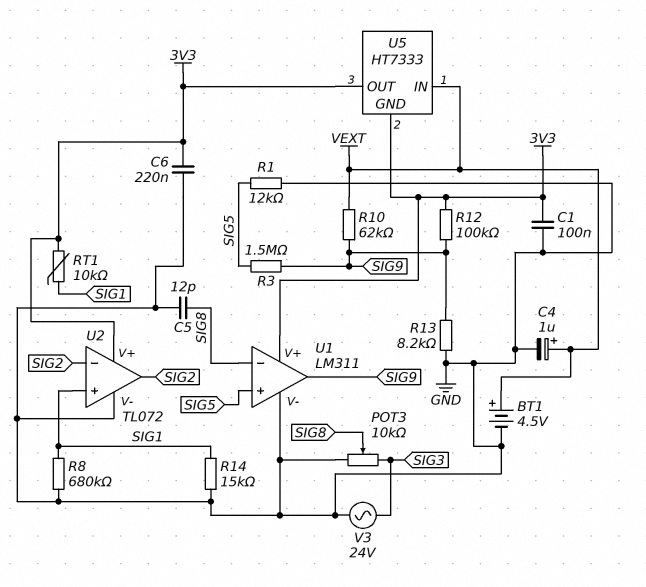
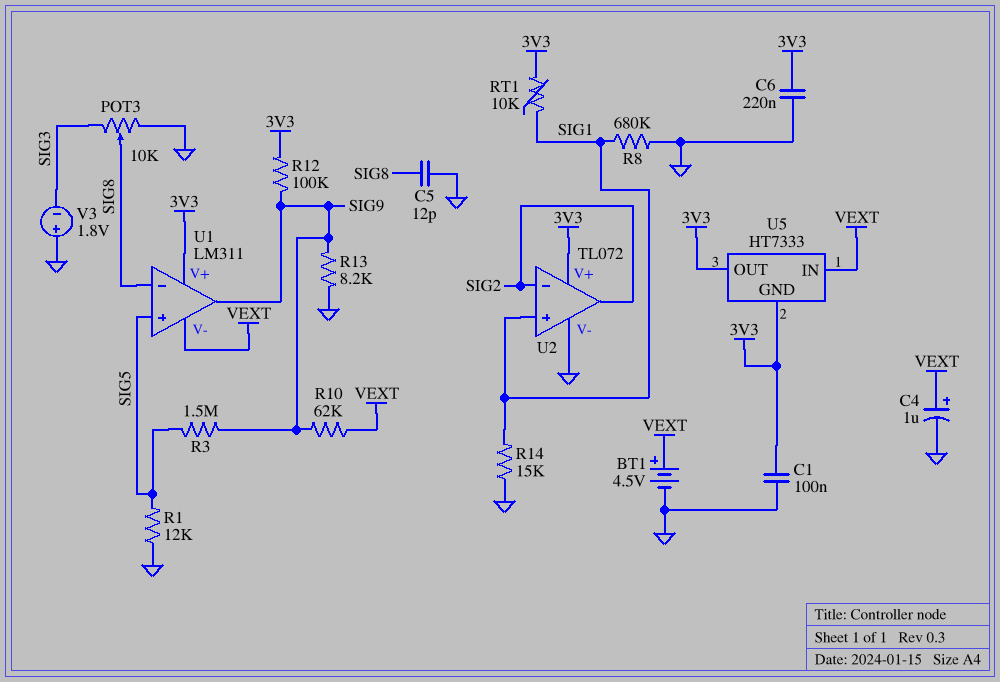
U1 pin V-: GND -> VEXT
V3: AC 24V (GND, SIG3) -> 1.8V (plus GND, minus SIG3)

